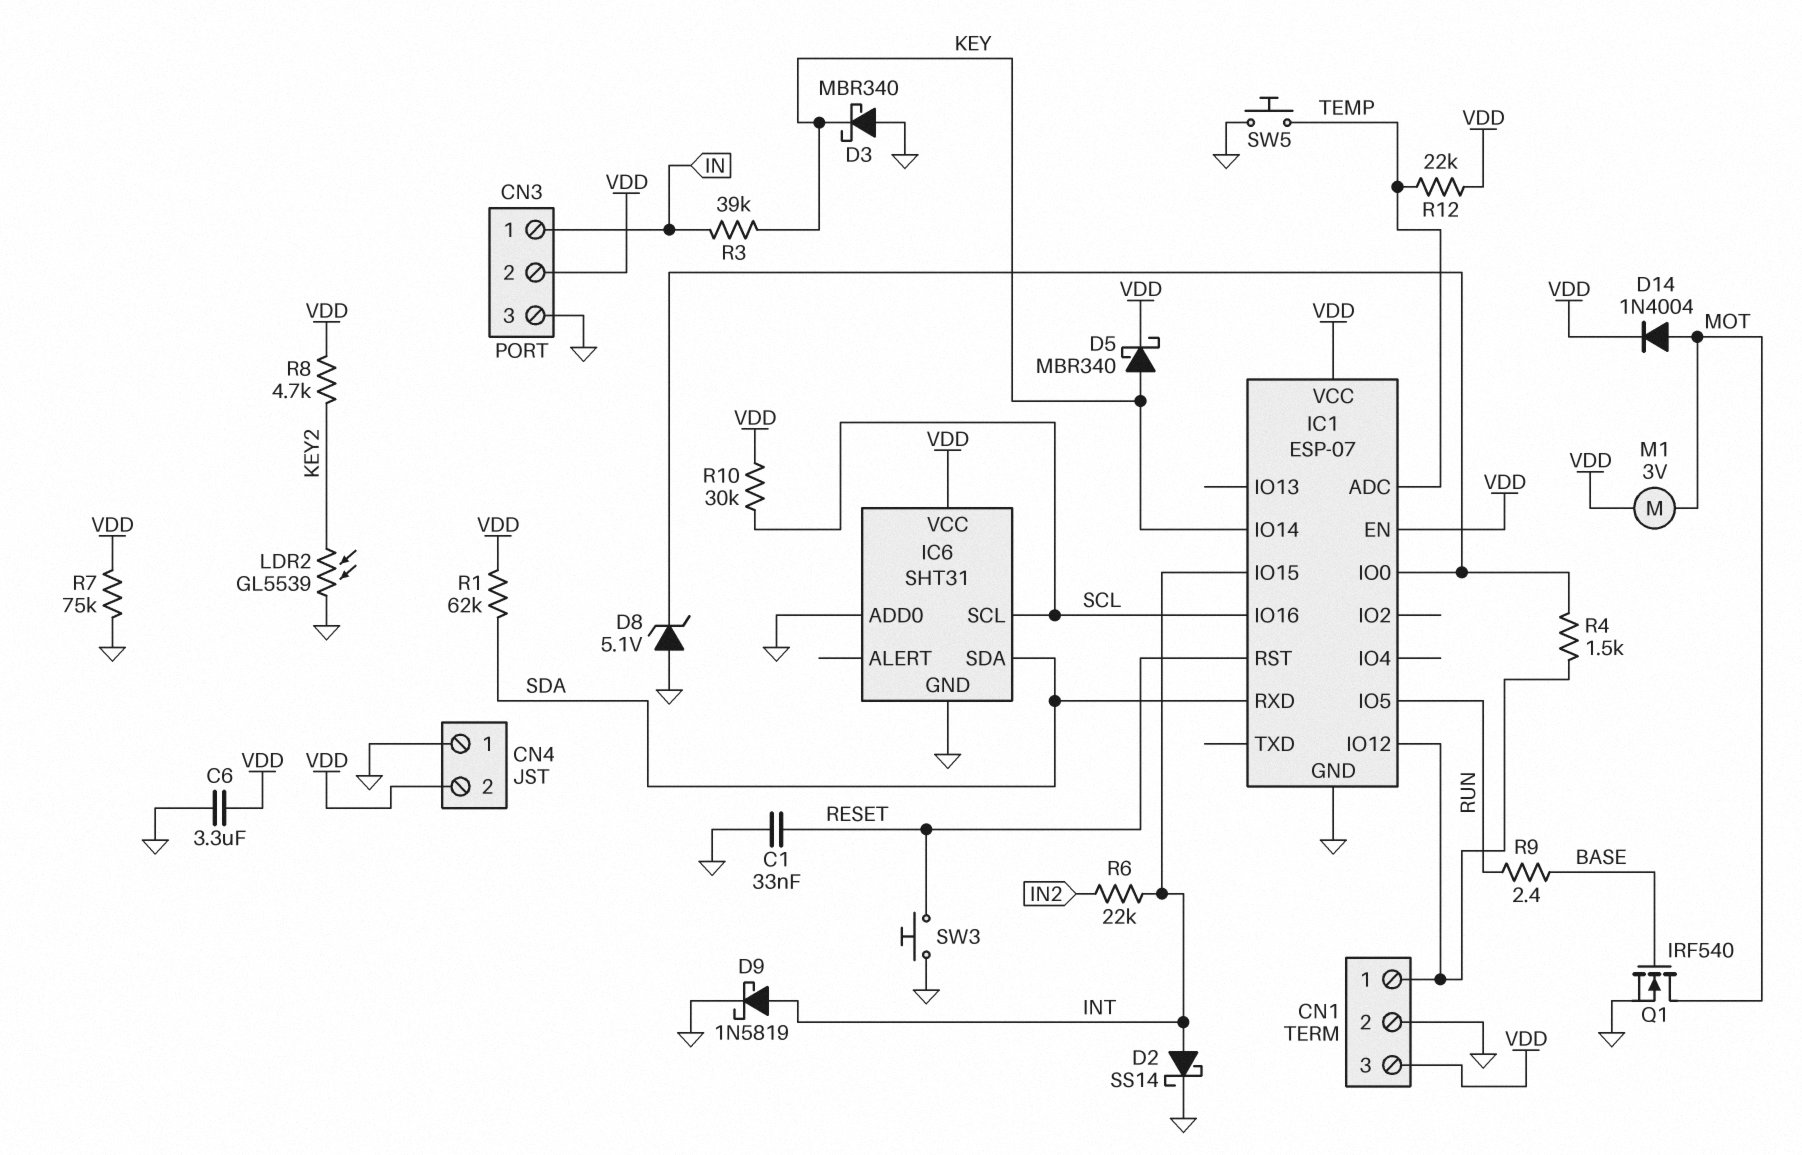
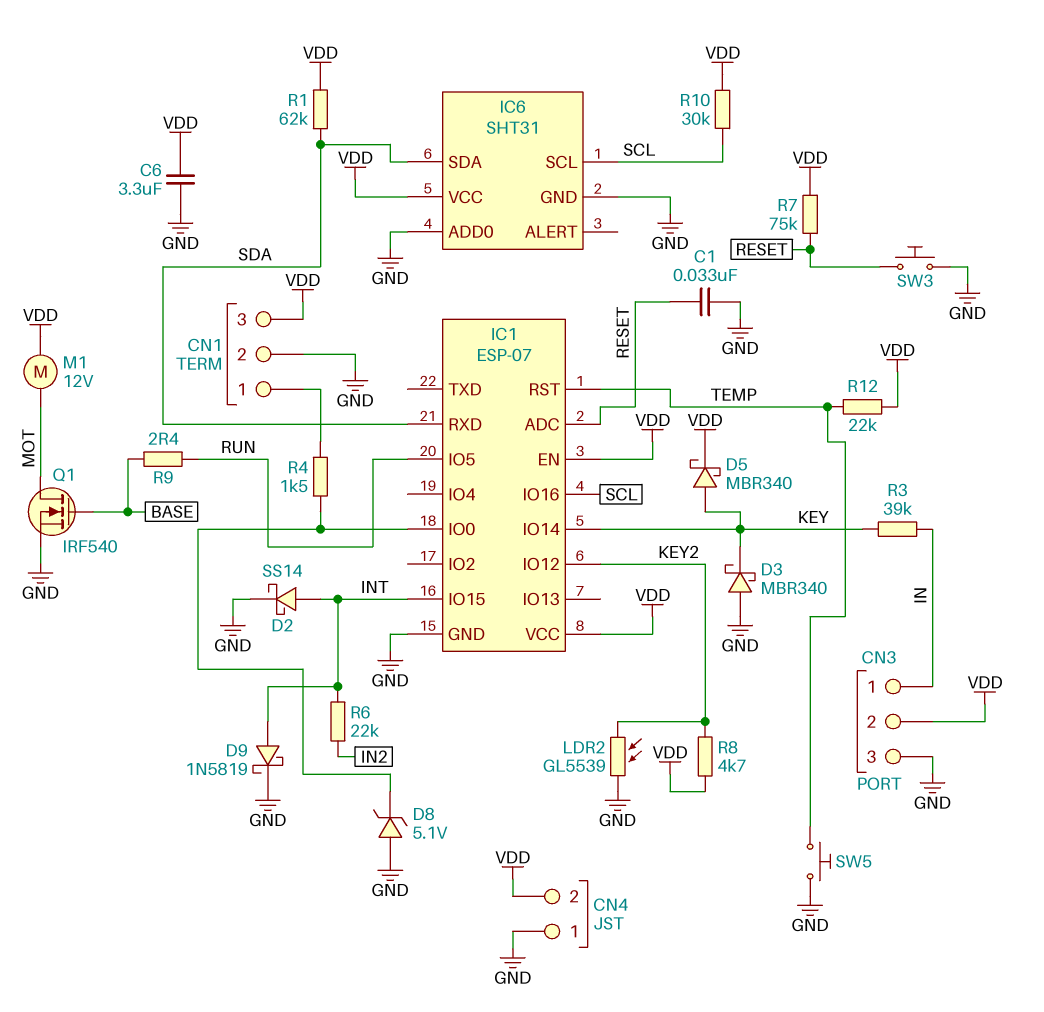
D14: diode 1N4004 (A MOT, K VDD) -> none
IC1 pin ADC: TEMP -> RESET
IC1 pin IO12: CN1/1 -> KEY2
IC1 pin RST: RESET -> TEMP
M1: motor 3V (MOT, VDD) -> motor 12V (MOT, VDD)
R7: 75k (GND, VDD) -> 75k (RESET, VDD)

